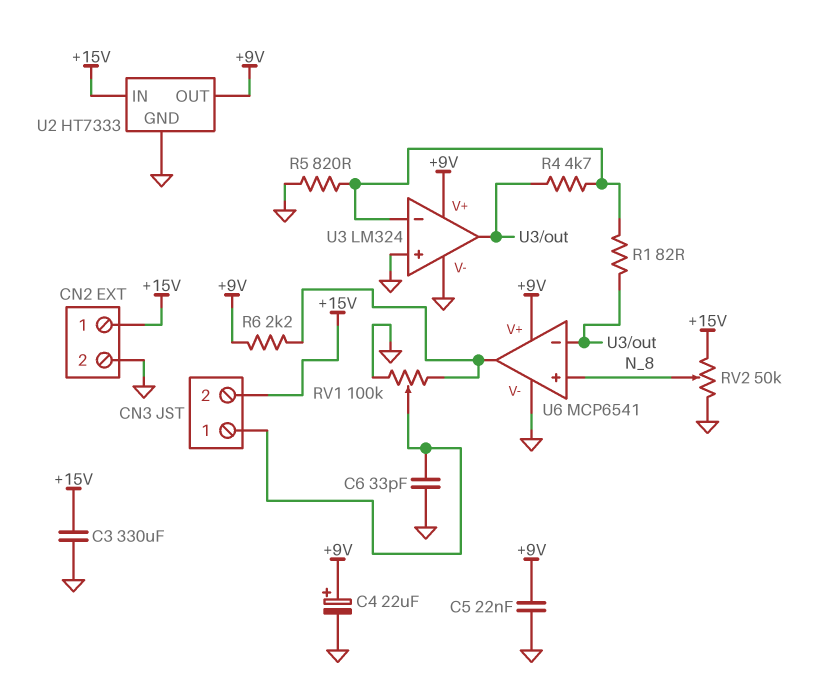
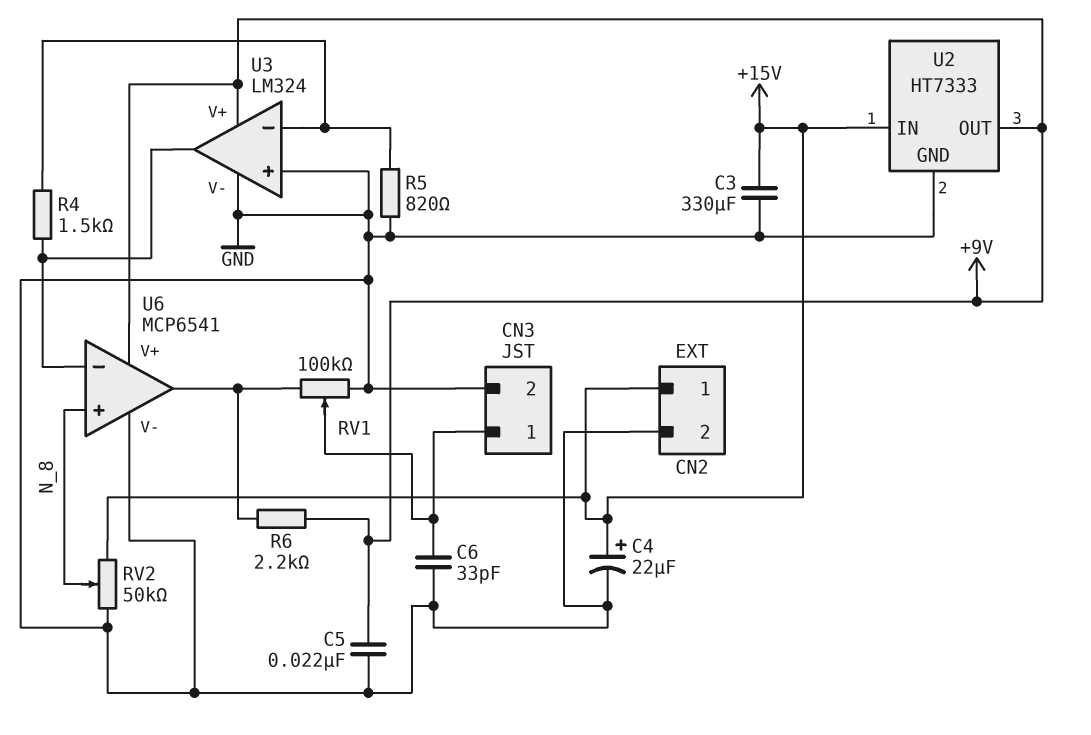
C4: 22uF (plus +9V, minus GND) -> 22uF (plus +15V, minus GND)
CN3 pin 2: +15V -> GND
R1: 82 (U3/in-, U3/out) -> none
R4: 4.7k (U3/in-, U3/out) -> 1.5k (U3/in-, U3/out)

